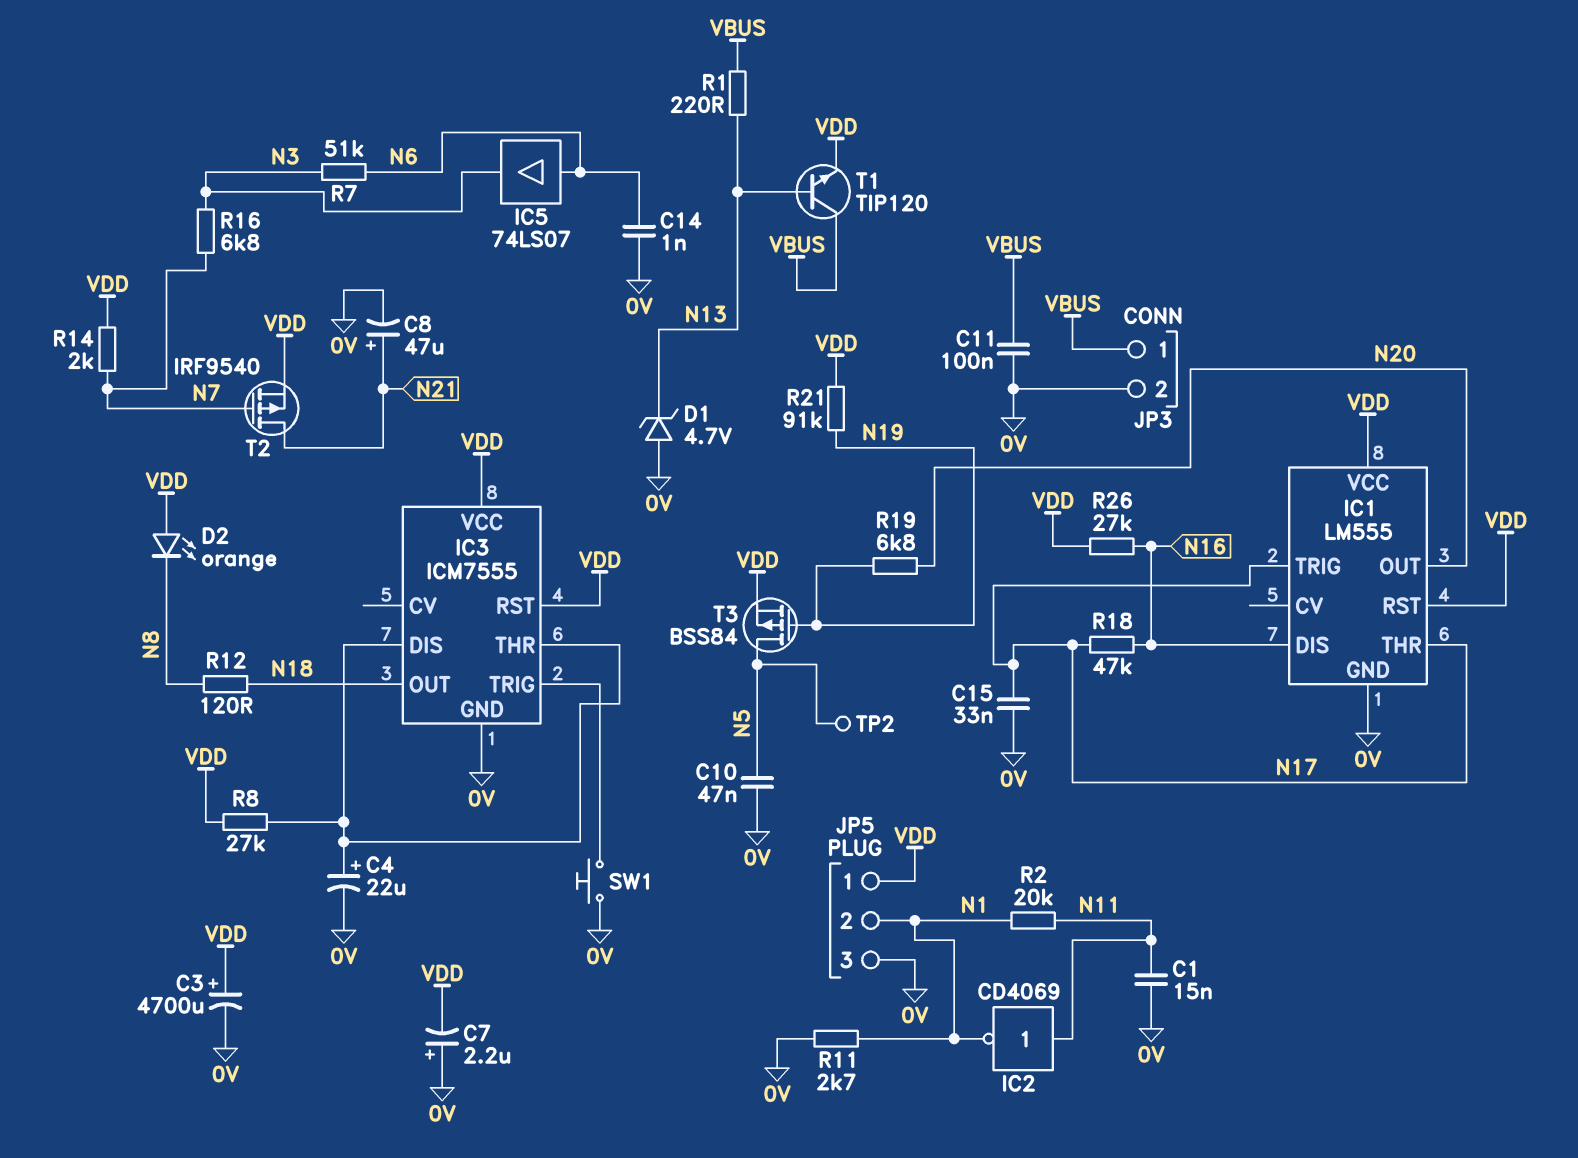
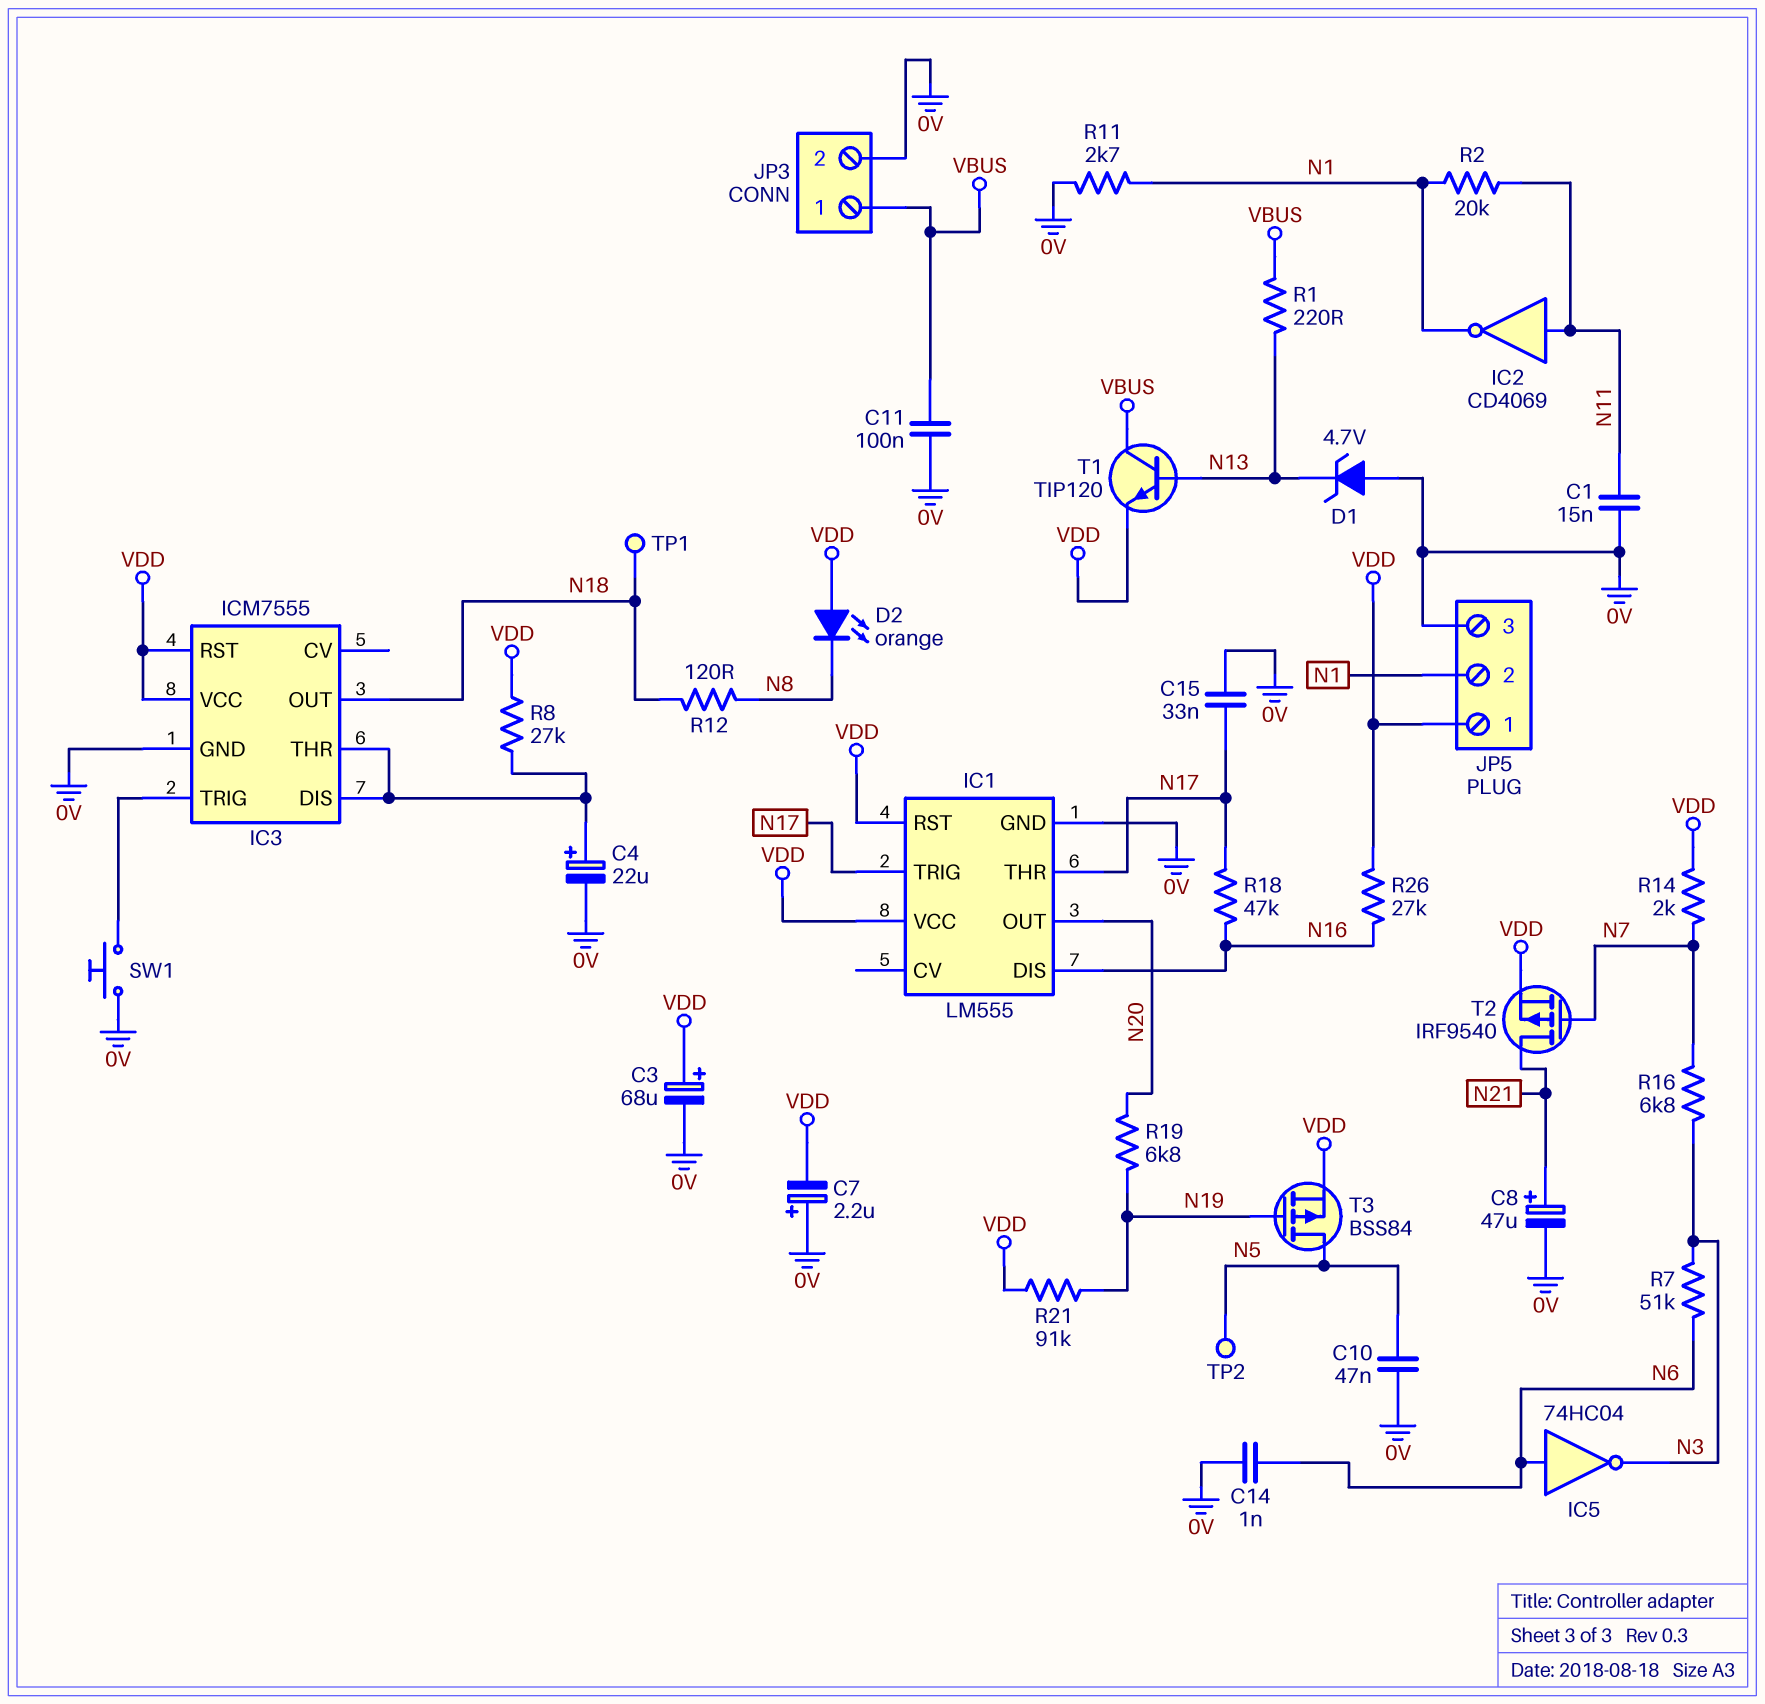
C3: 4700uF (plus VDD, minus 0V) -> 68uF (plus VDD, minus 0V)
IC5: buffer 74LS07 (in N6, out N3) -> NOT 74HC04 (in N6, out N3)
TP1: none -> test point (N18)

